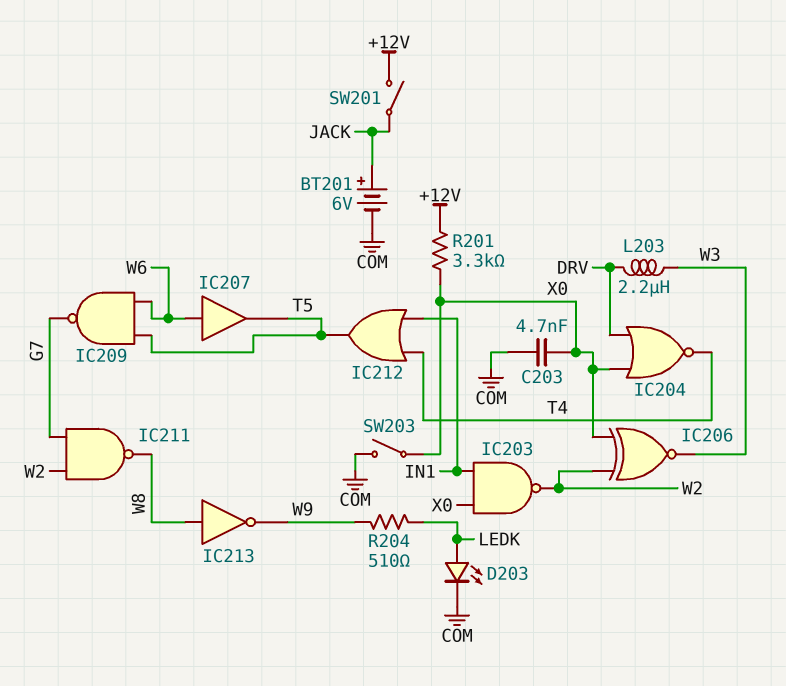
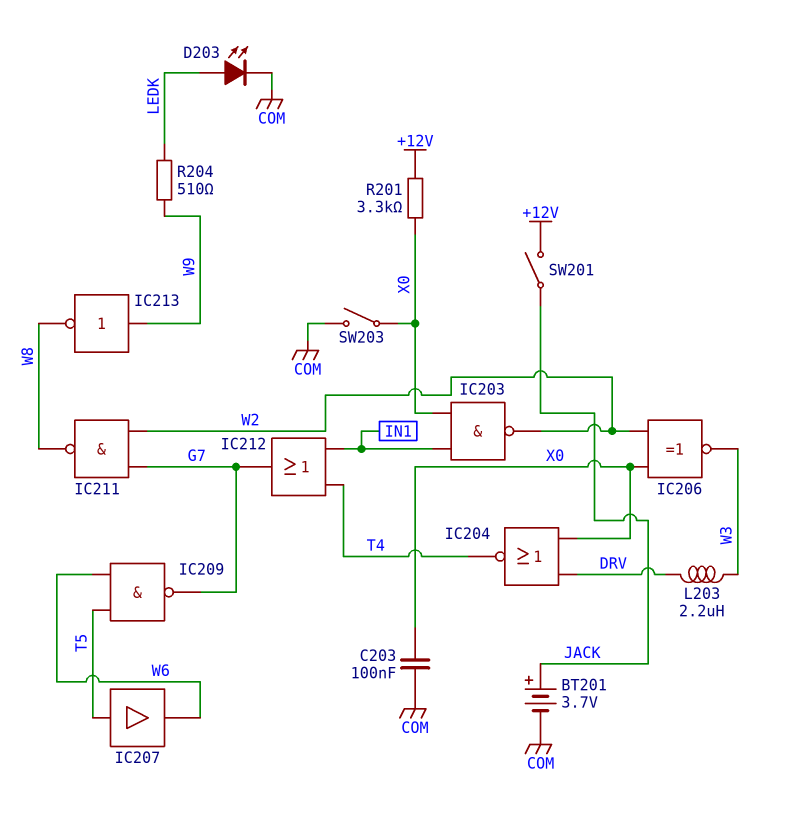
BT201: 6V (plus JACK, minus COM) -> 3.7V (plus JACK, minus COM)
C203: 4.7nF (COM, X0) -> 100nF (COM, X0)
IC207: buffer (in W6, out T5) -> buffer (in T5, out W6)
IC212: OR (in IN1, in T4, out T5) -> OR (in IN1, in T4, out G7)
IC213: NOT (in W8, out W9) -> NOT (in W9, out W8)

